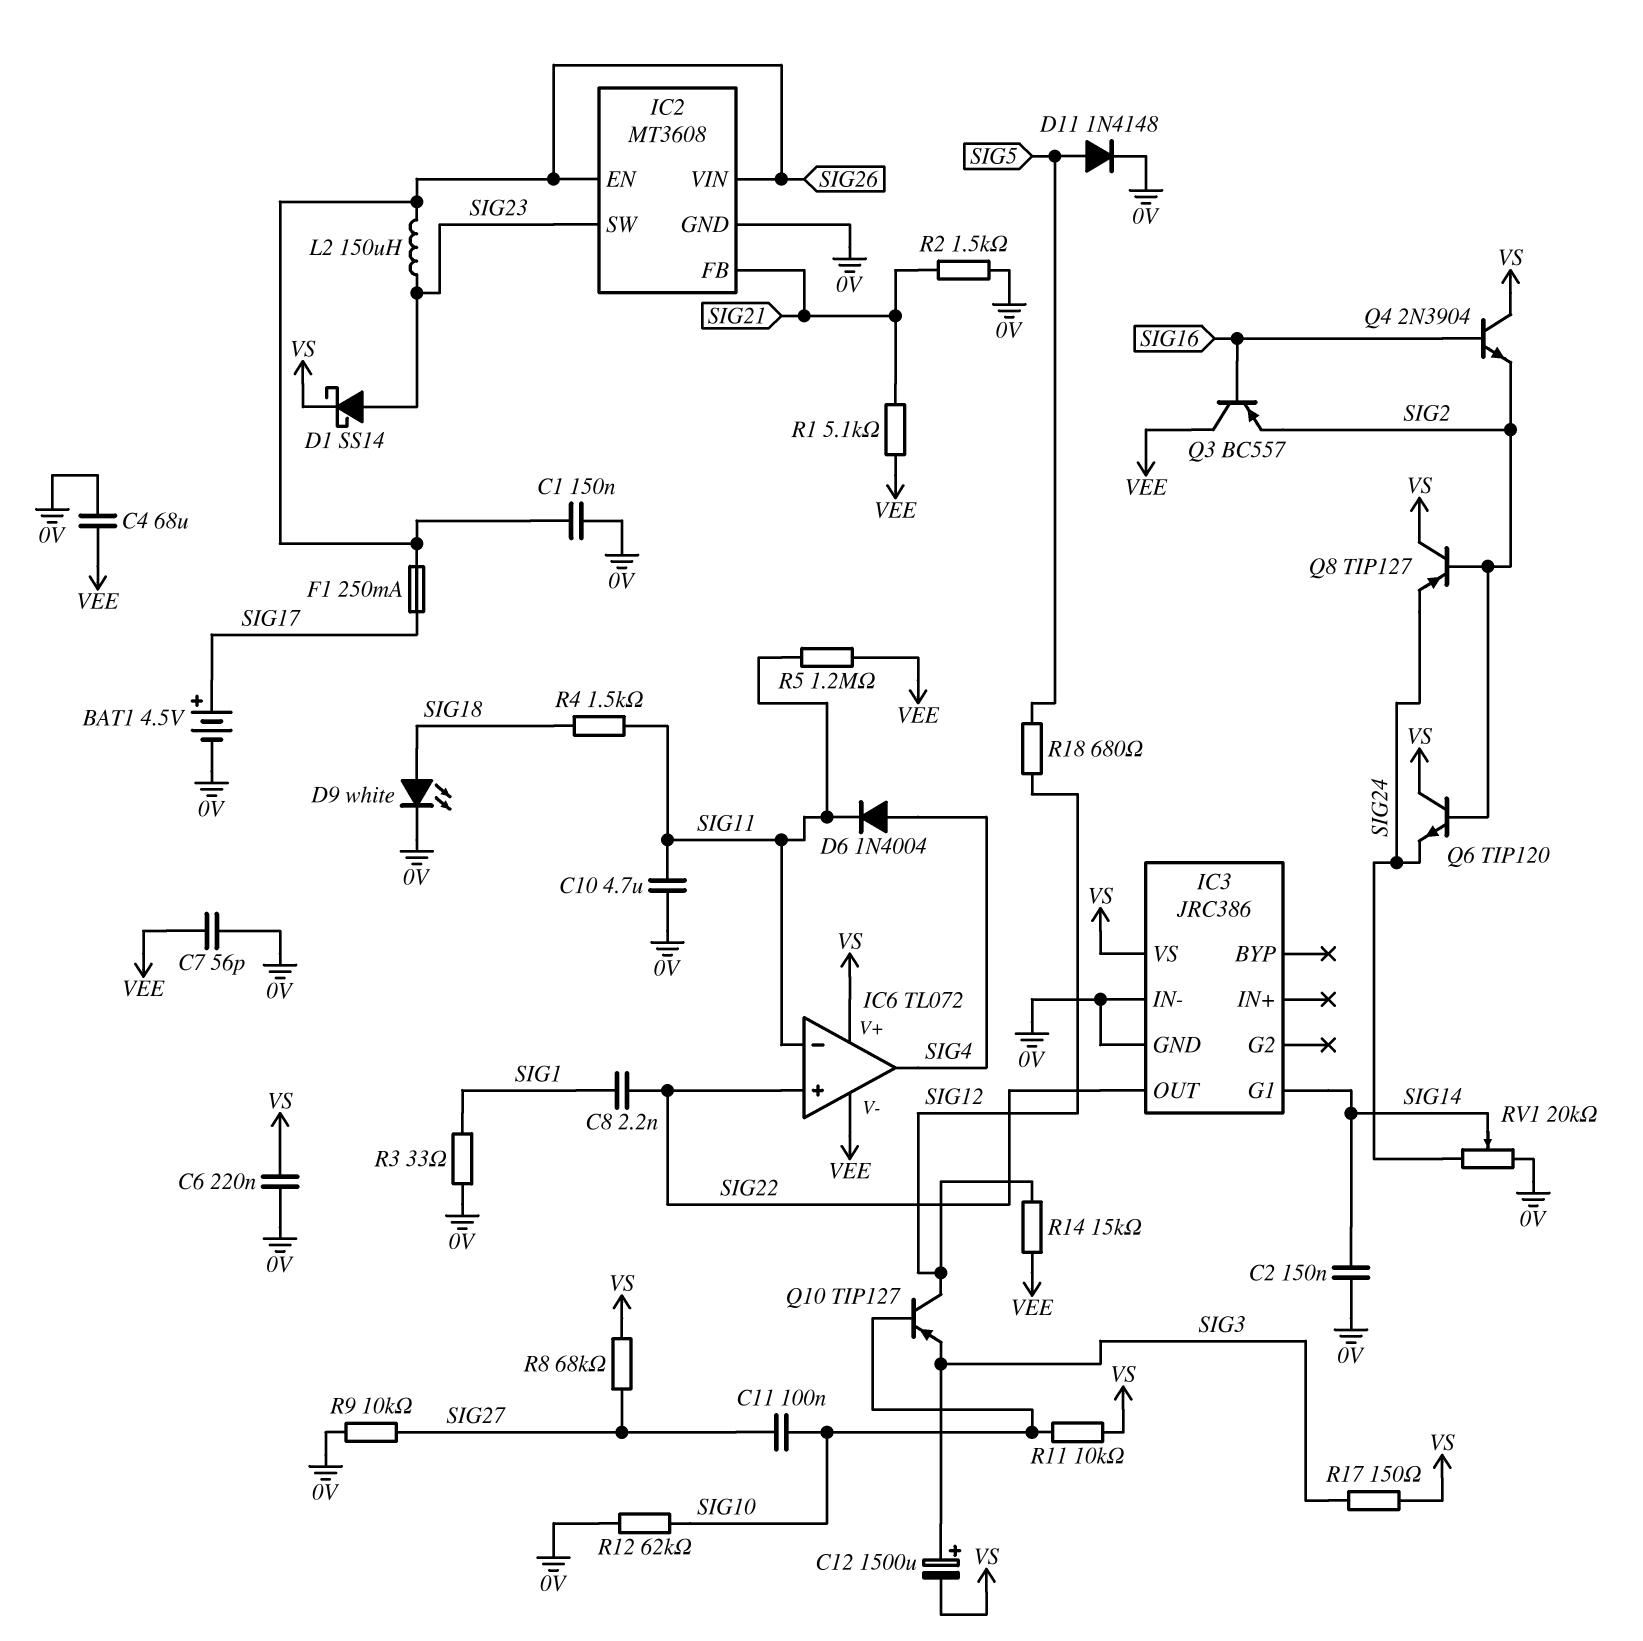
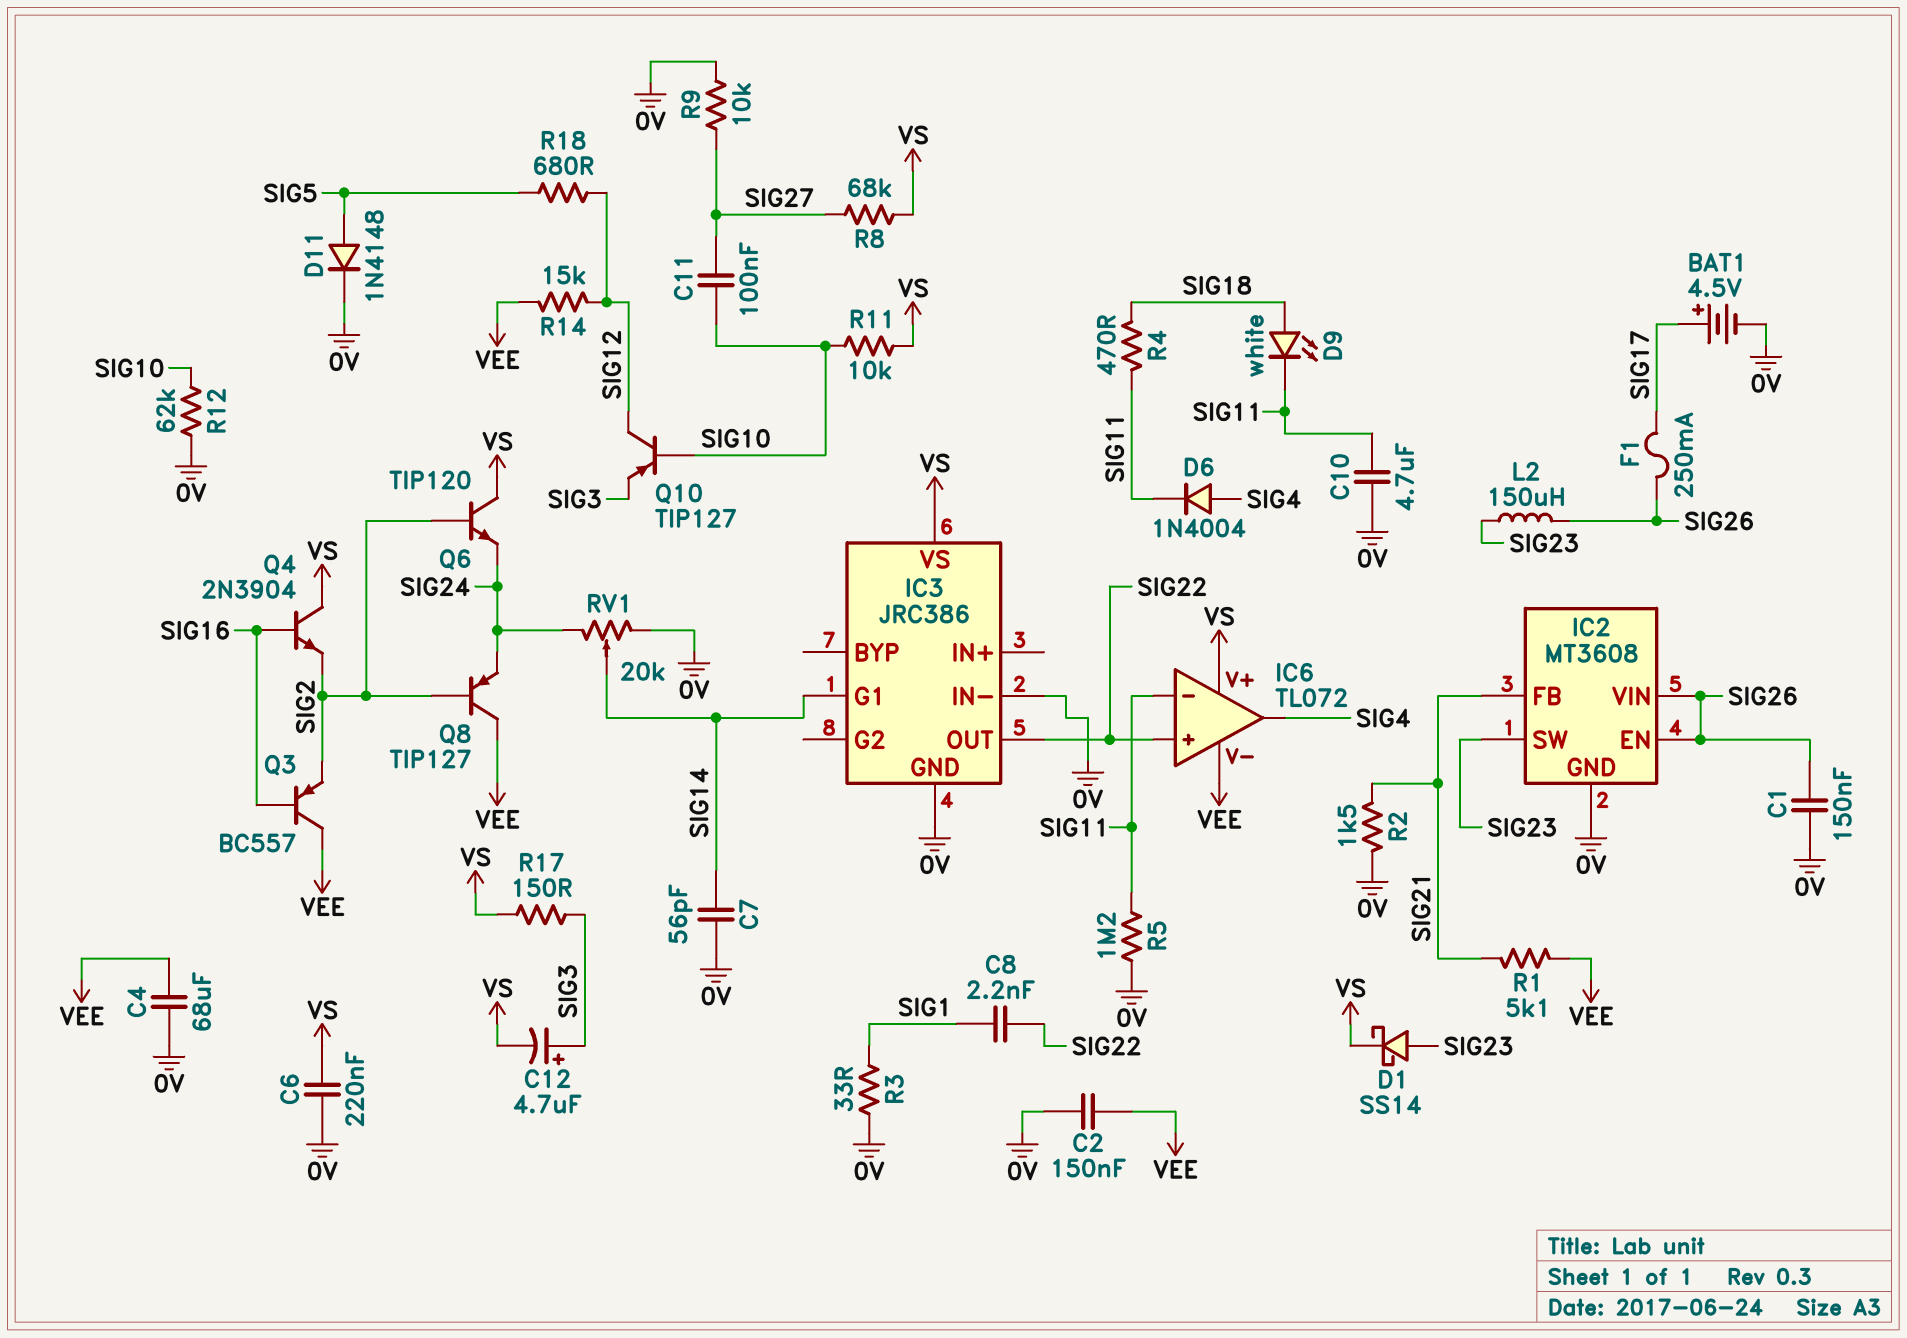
C2: 150nF (0V, SIG14) -> 150nF (0V, VEE)
C7: 56pF (0V, VEE) -> 56pF (0V, SIG14)
C12: 1500uF (plus SIG3, minus VS) -> 4.7uF (plus SIG3, minus VS)
D9: LED white (A SIG18, K 0V) -> LED white (A SIG18, K SIG11)
Q8: PNP TIP127 (B SIG2, C VS, E SIG24) -> PNP TIP127 (B SIG2, C VEE, E SIG24)
R4: 1.5k (SIG11, SIG18) -> 470 (SIG11, SIG18)
R5: 1.2M (SIG11, VEE) -> 1.2M (0V, SIG11)

